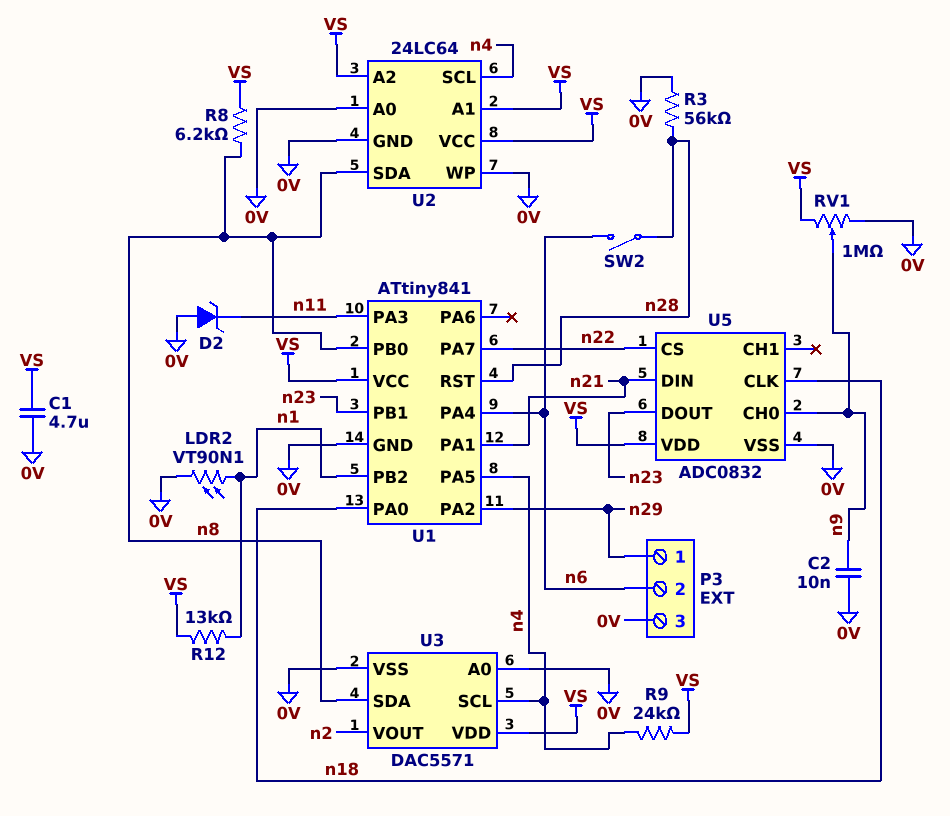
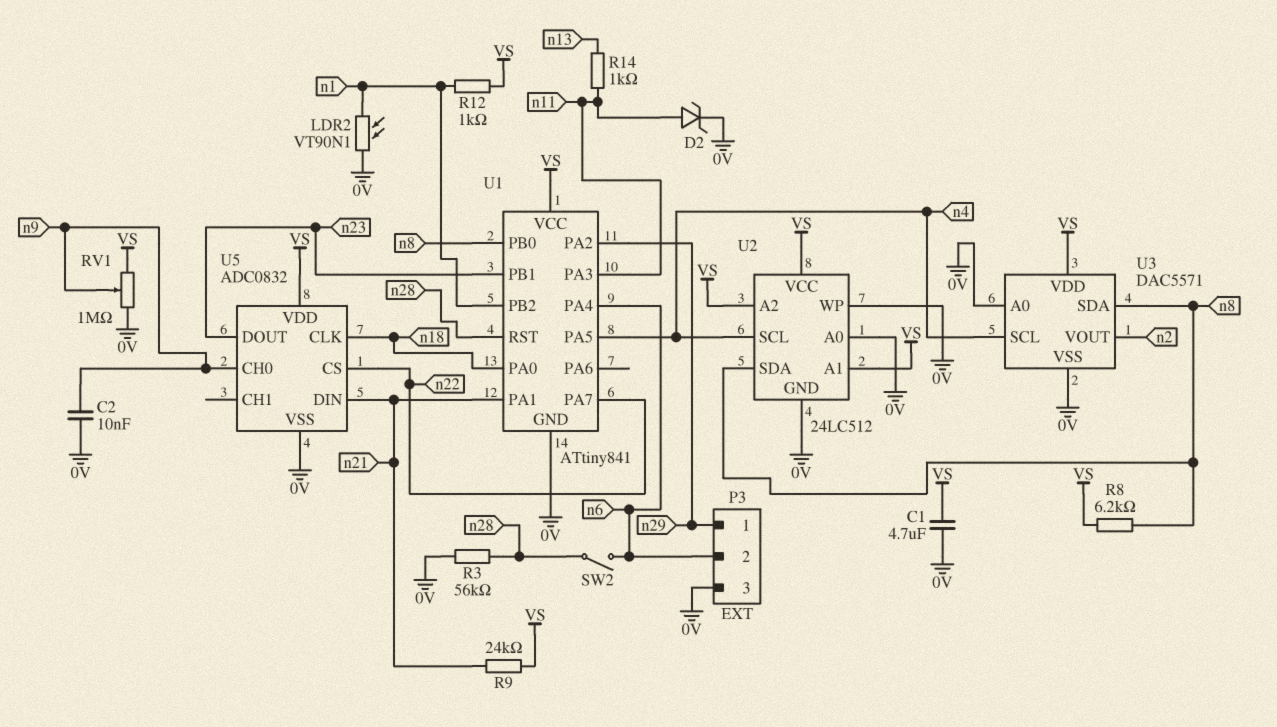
D2: zener (A 0V, K n11) -> zener (A n11, K 0V)
R9: 24k (VS, n4) -> 24k (VS, n21)
R12: 13k (VS, n1) -> 1k (VS, n1)
R14: none -> 1k (n11, n13)
U2: 24LC64 -> 24LC512

